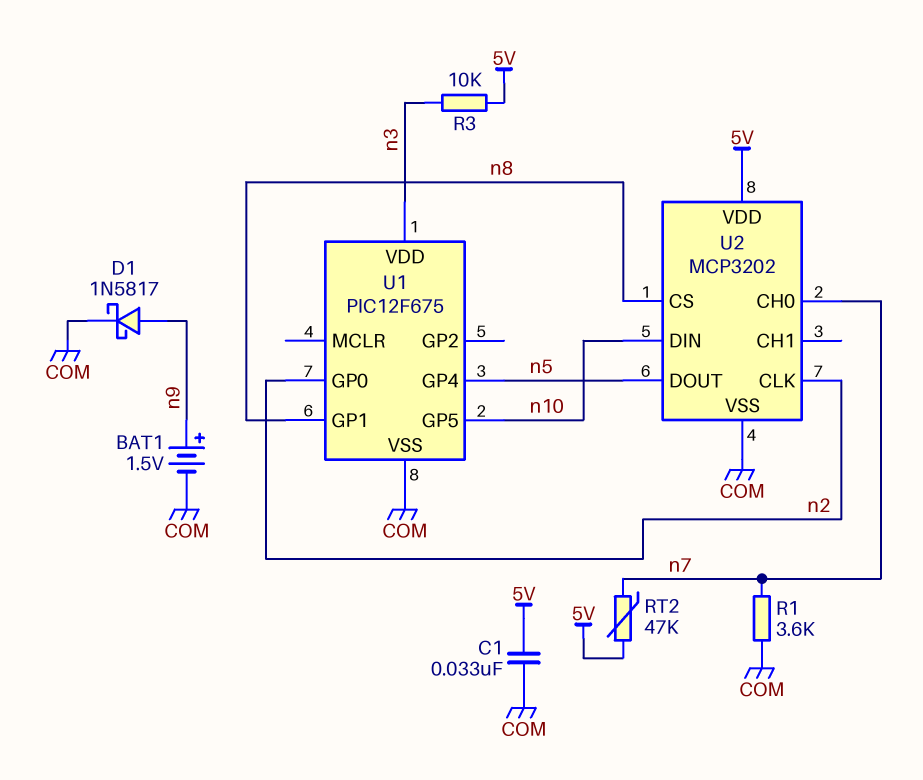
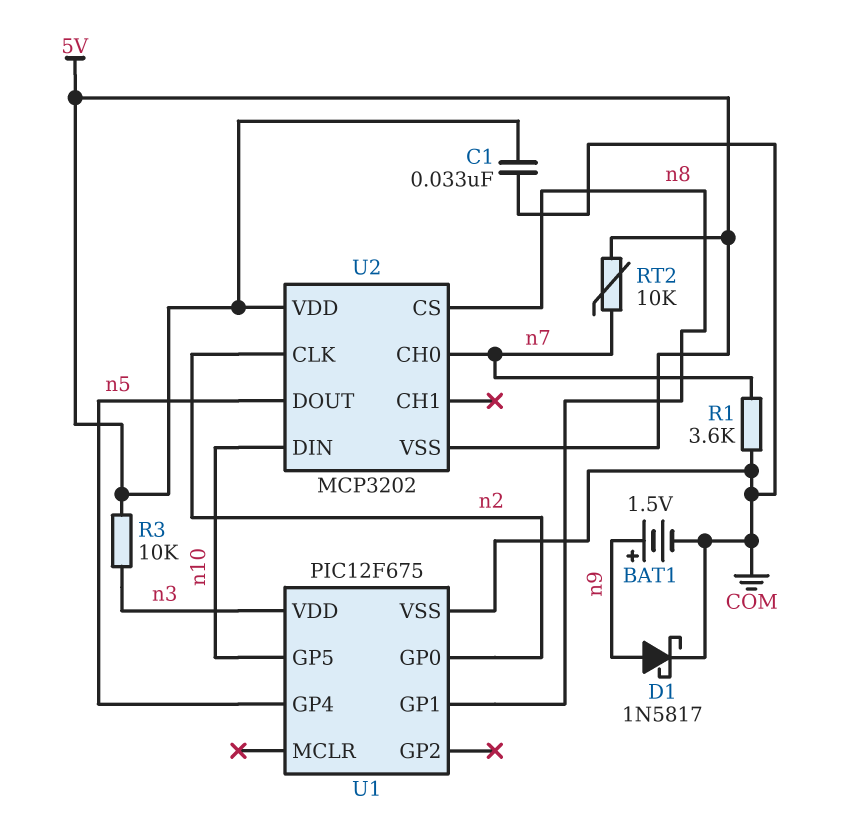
RT2: 47k (5V, n7) -> 10k (5V, n7)
U2 pin VSS: COM -> 5V

